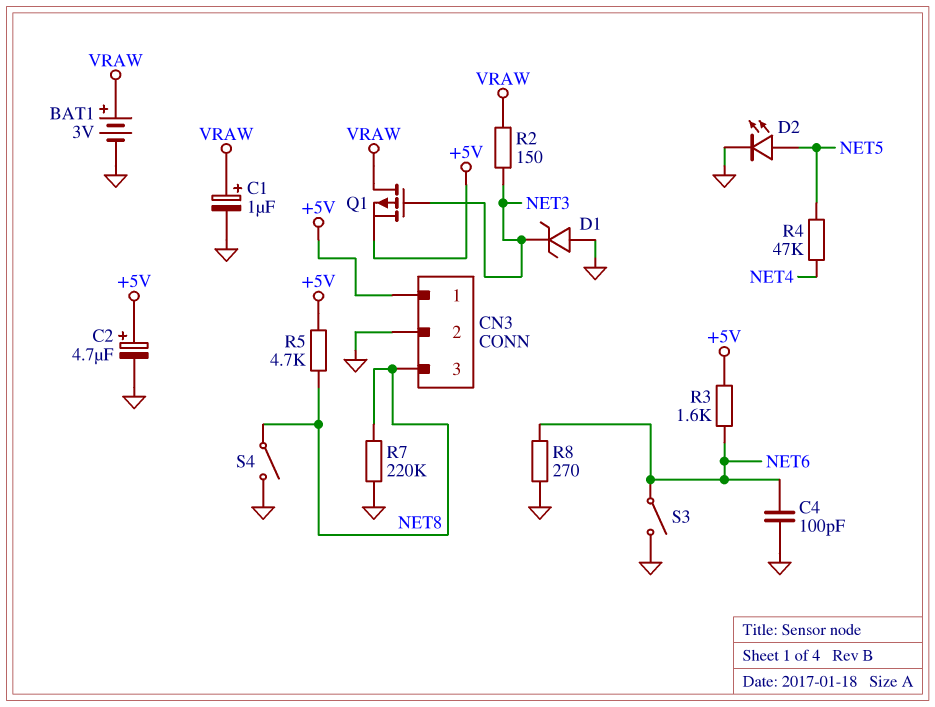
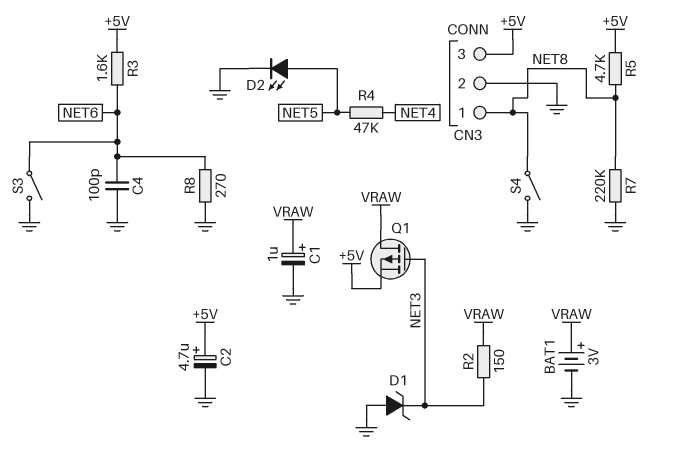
CN3 pin 1: +5V -> NET8
CN3 pin 3: NET8 -> +5V

